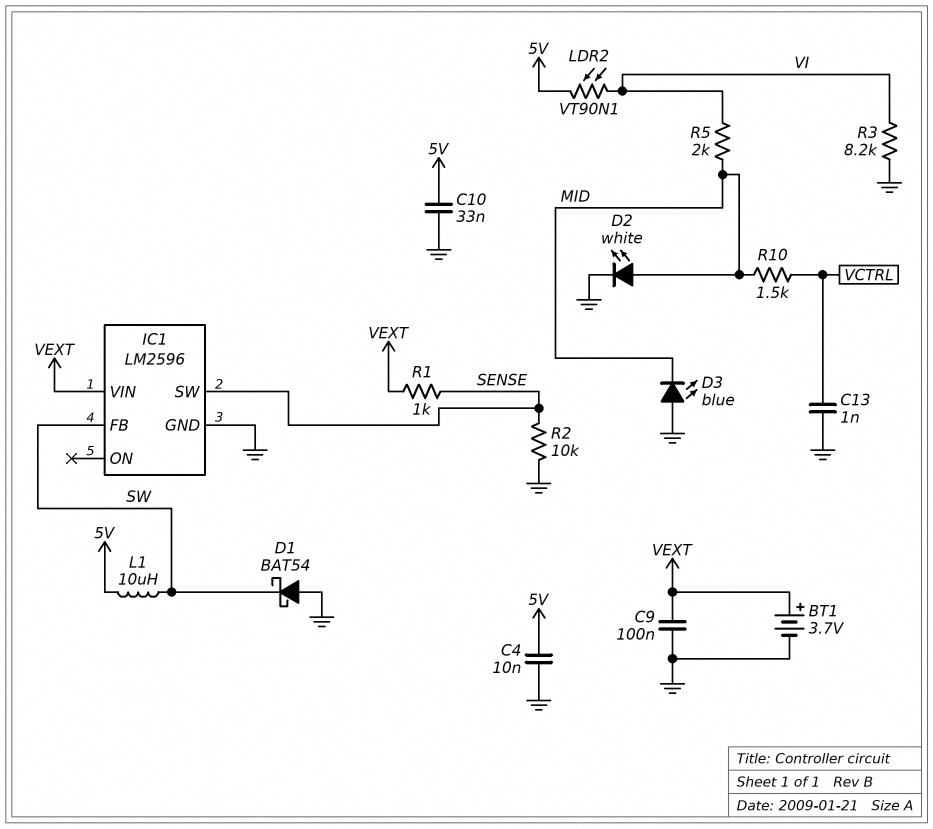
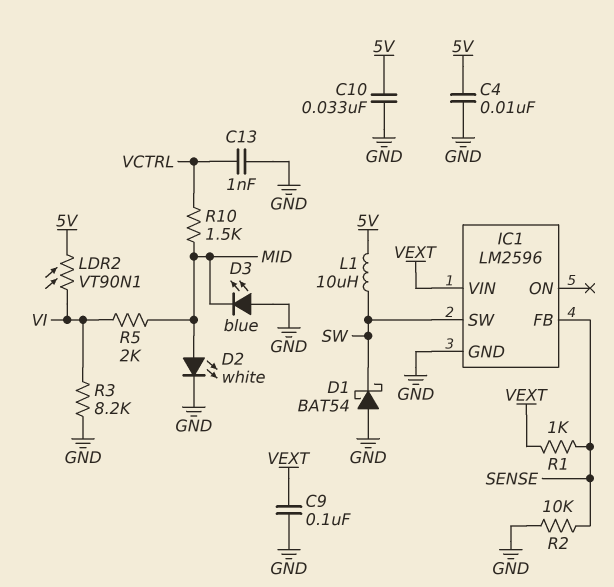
BT1: 3.7V (plus VEXT, minus GND) -> none
IC1 pin FB: SW -> SENSE
IC1 pin SW: SENSE -> SW

